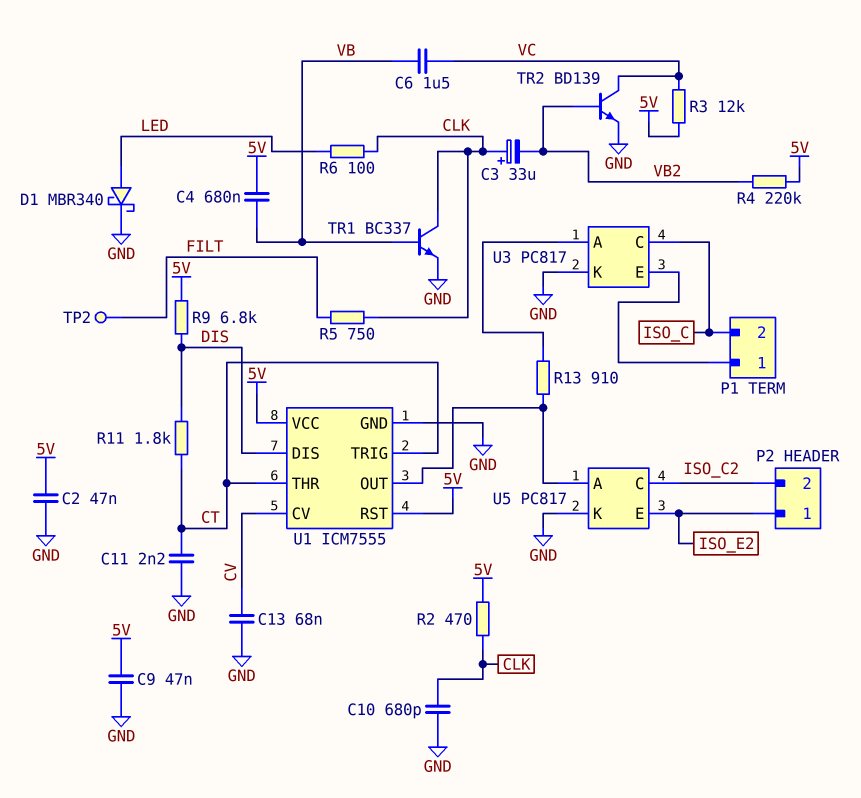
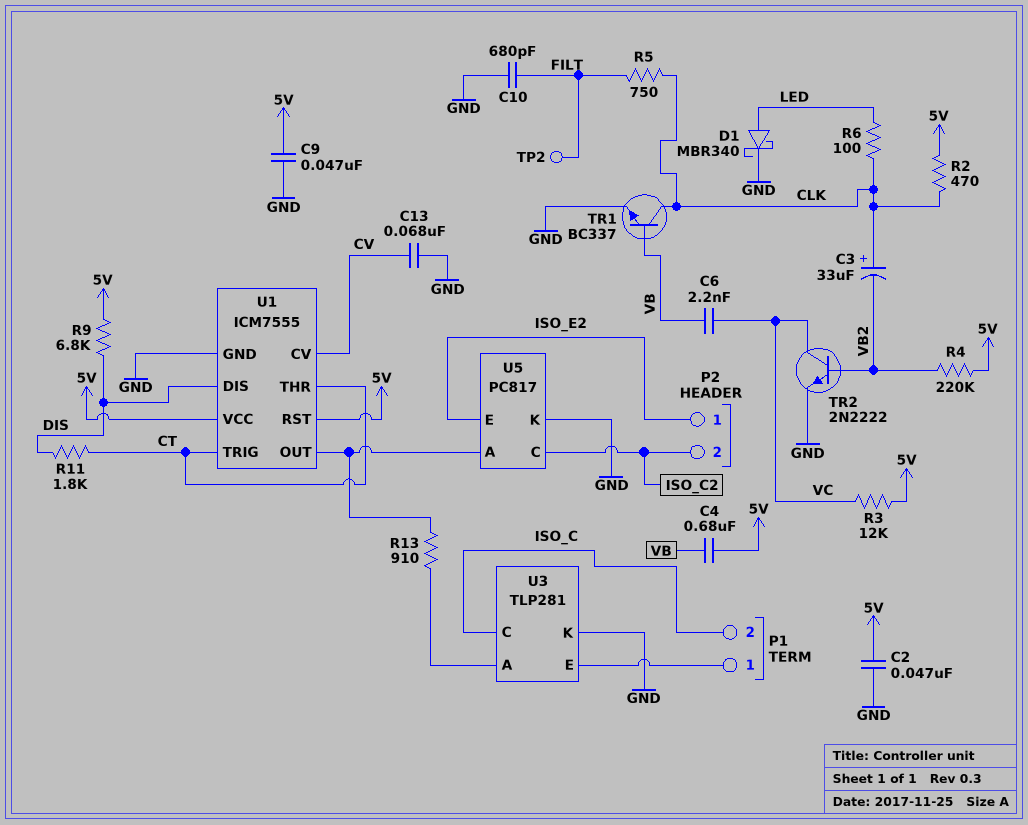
C6: 1.5uF (VB, VC) -> 2.2nF (VB, VC)
C10: 680pF (CLK, GND) -> 680pF (FILT, GND)
C11: 2.2nF (CT, GND) -> none
TR2: NPN BD139 (B VB2, C VC, E GND) -> NPN 2N2222 (B VB2, C VC, E GND)
U3: PC817 -> TLP281

